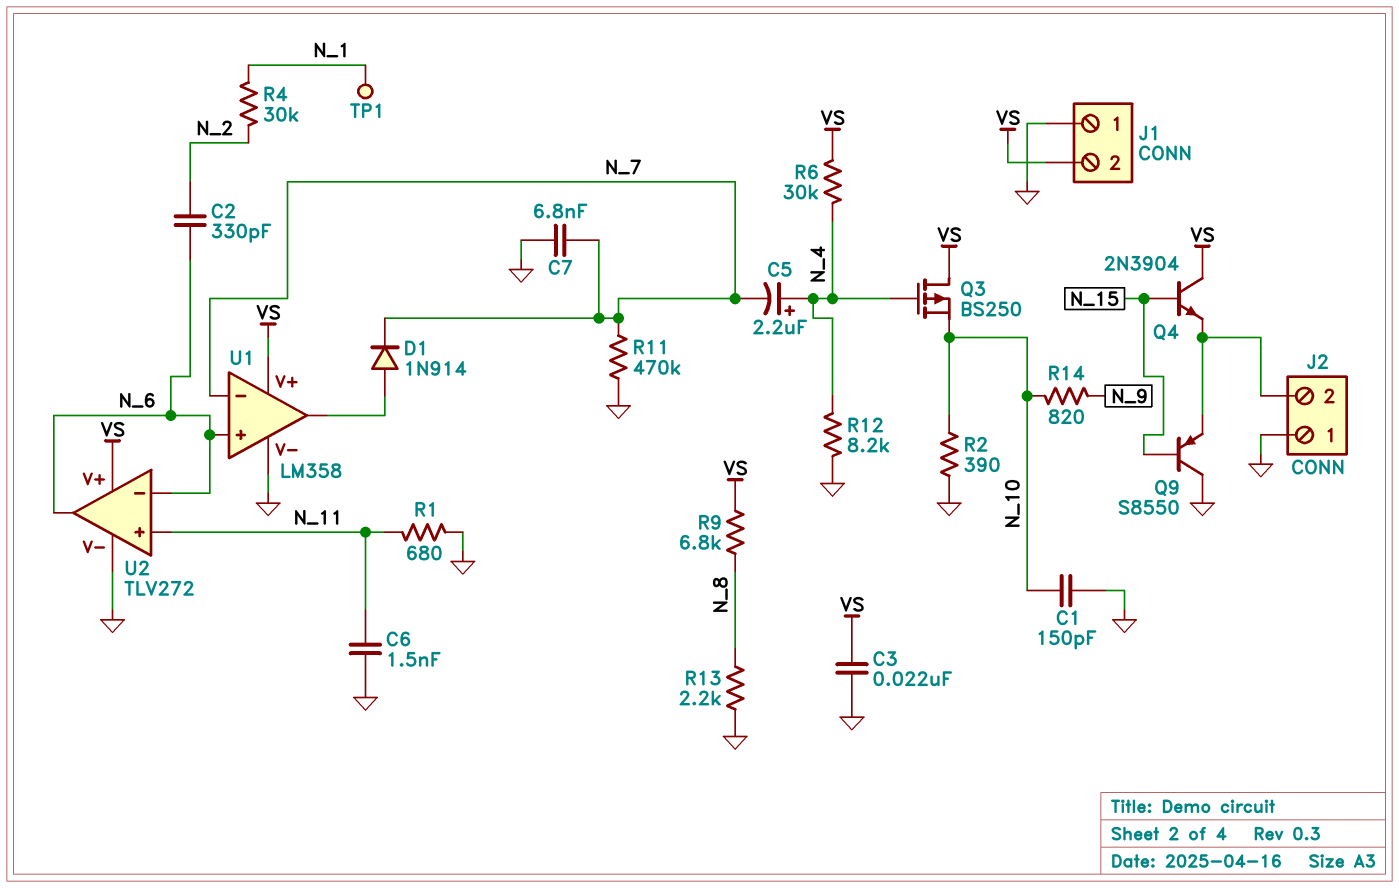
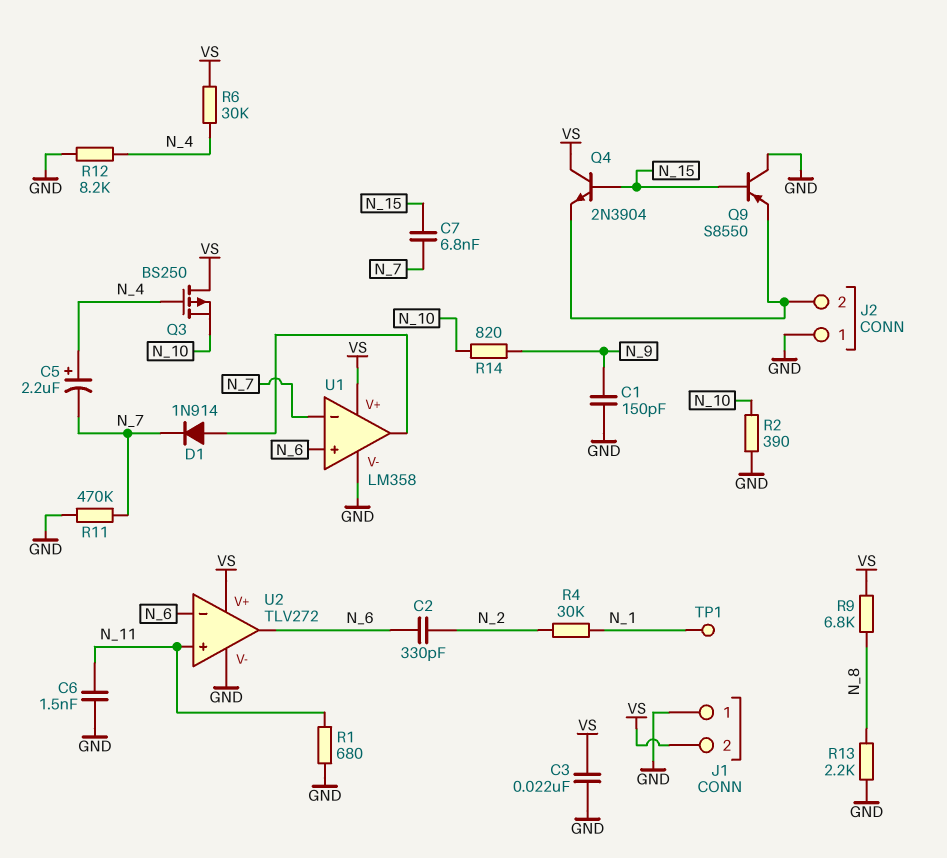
C1: 150pF (GND, N_10) -> 150pF (GND, N_9)
C7: 6.8nF (GND, N_7) -> 6.8nF (N_7, N_15)

